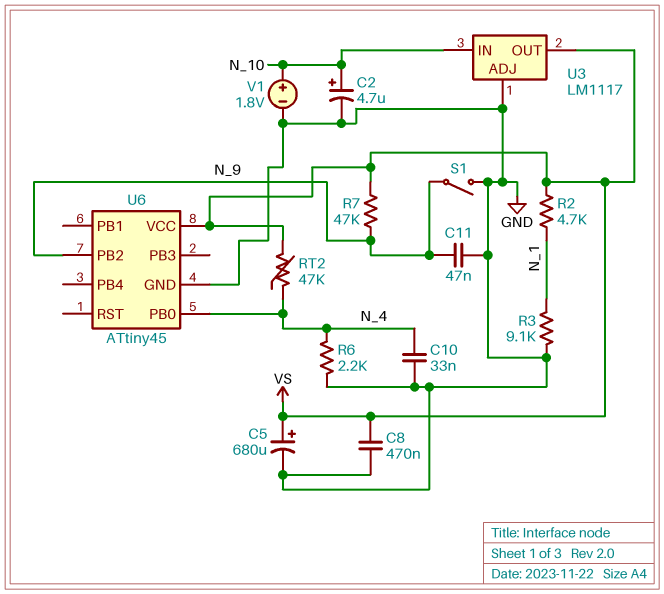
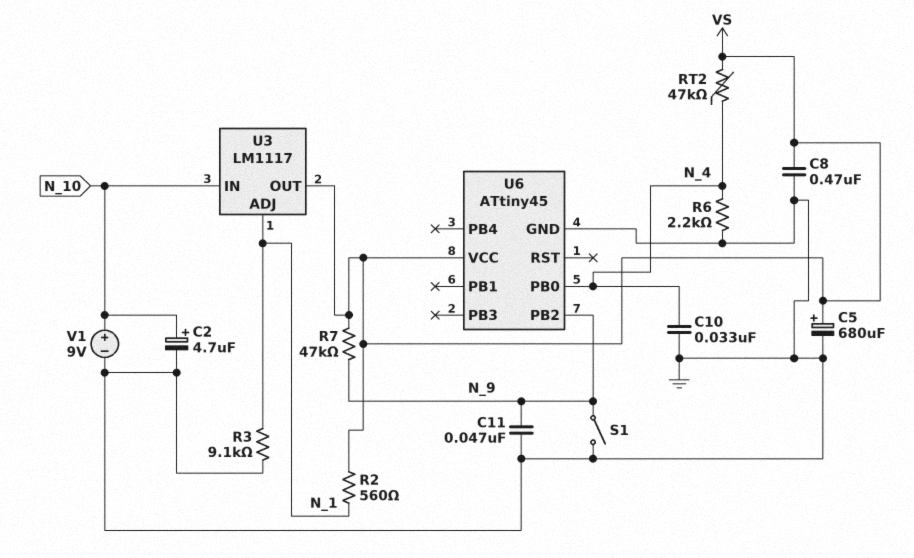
R2: 4.7k (N_1, VS) -> 560 (N_1, VS)
U3 pin ADJ: GND -> N_1
V1: 1.8V (plus N_10, minus GND) -> 9V (plus N_10, minus GND)

